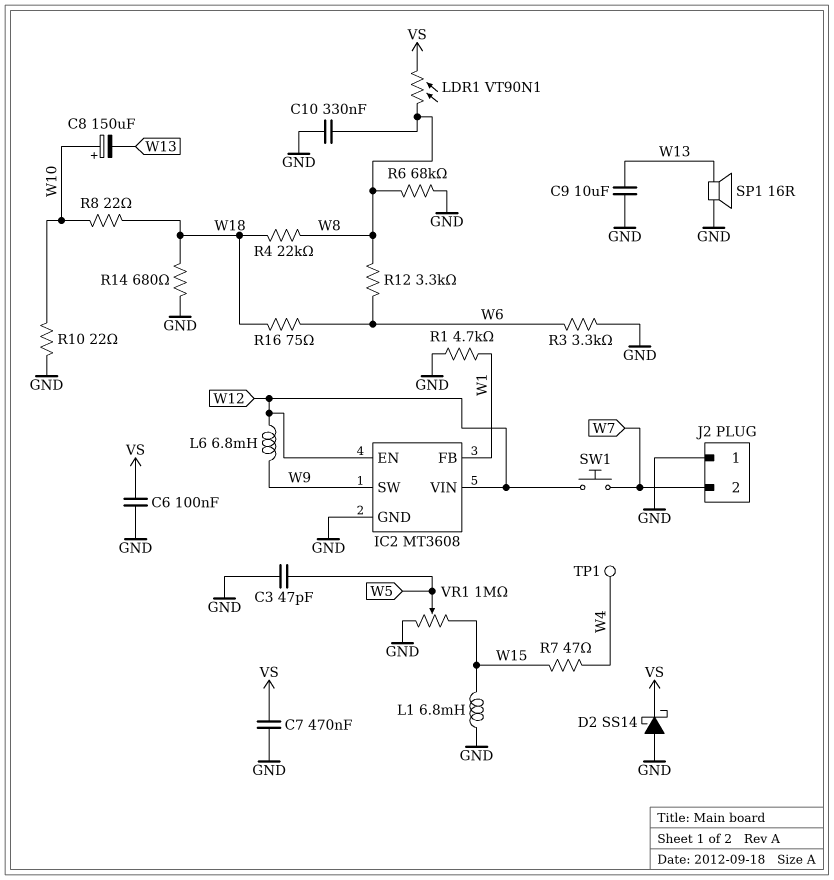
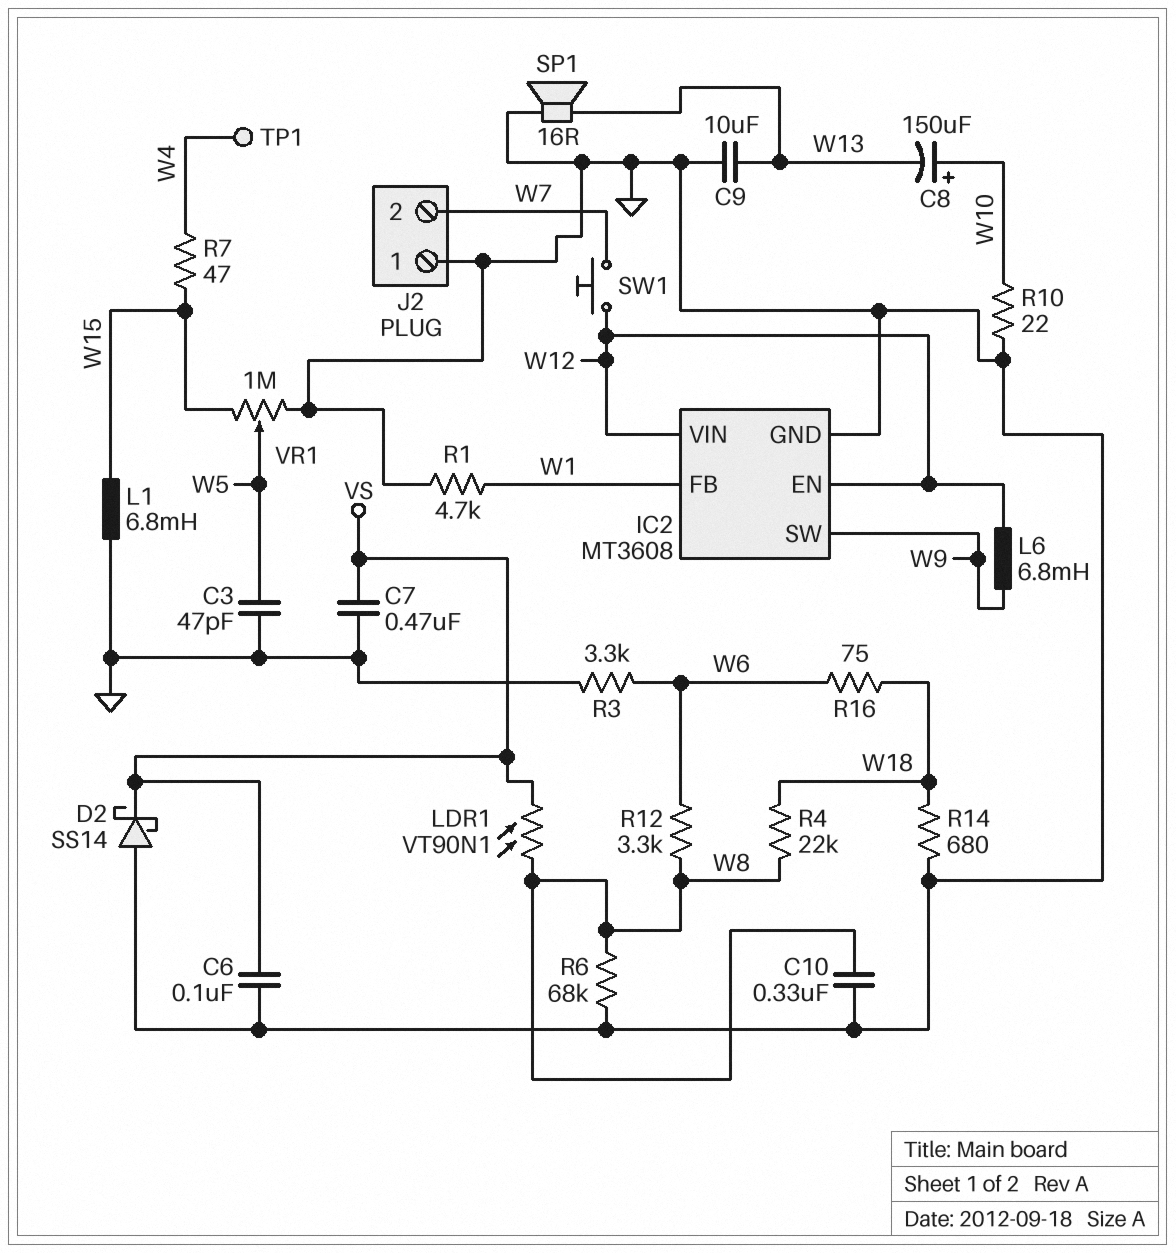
R8: 22 (W10, W18) -> none

